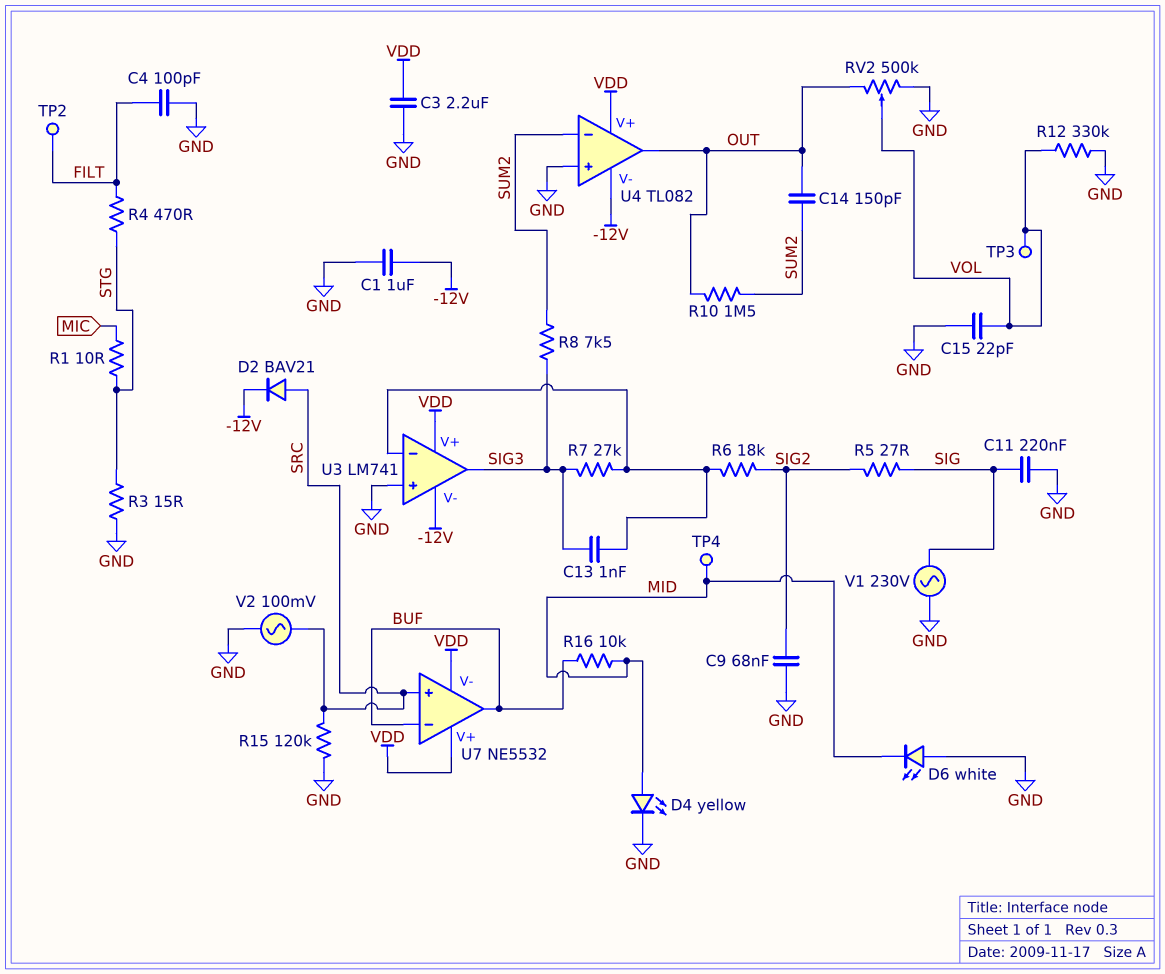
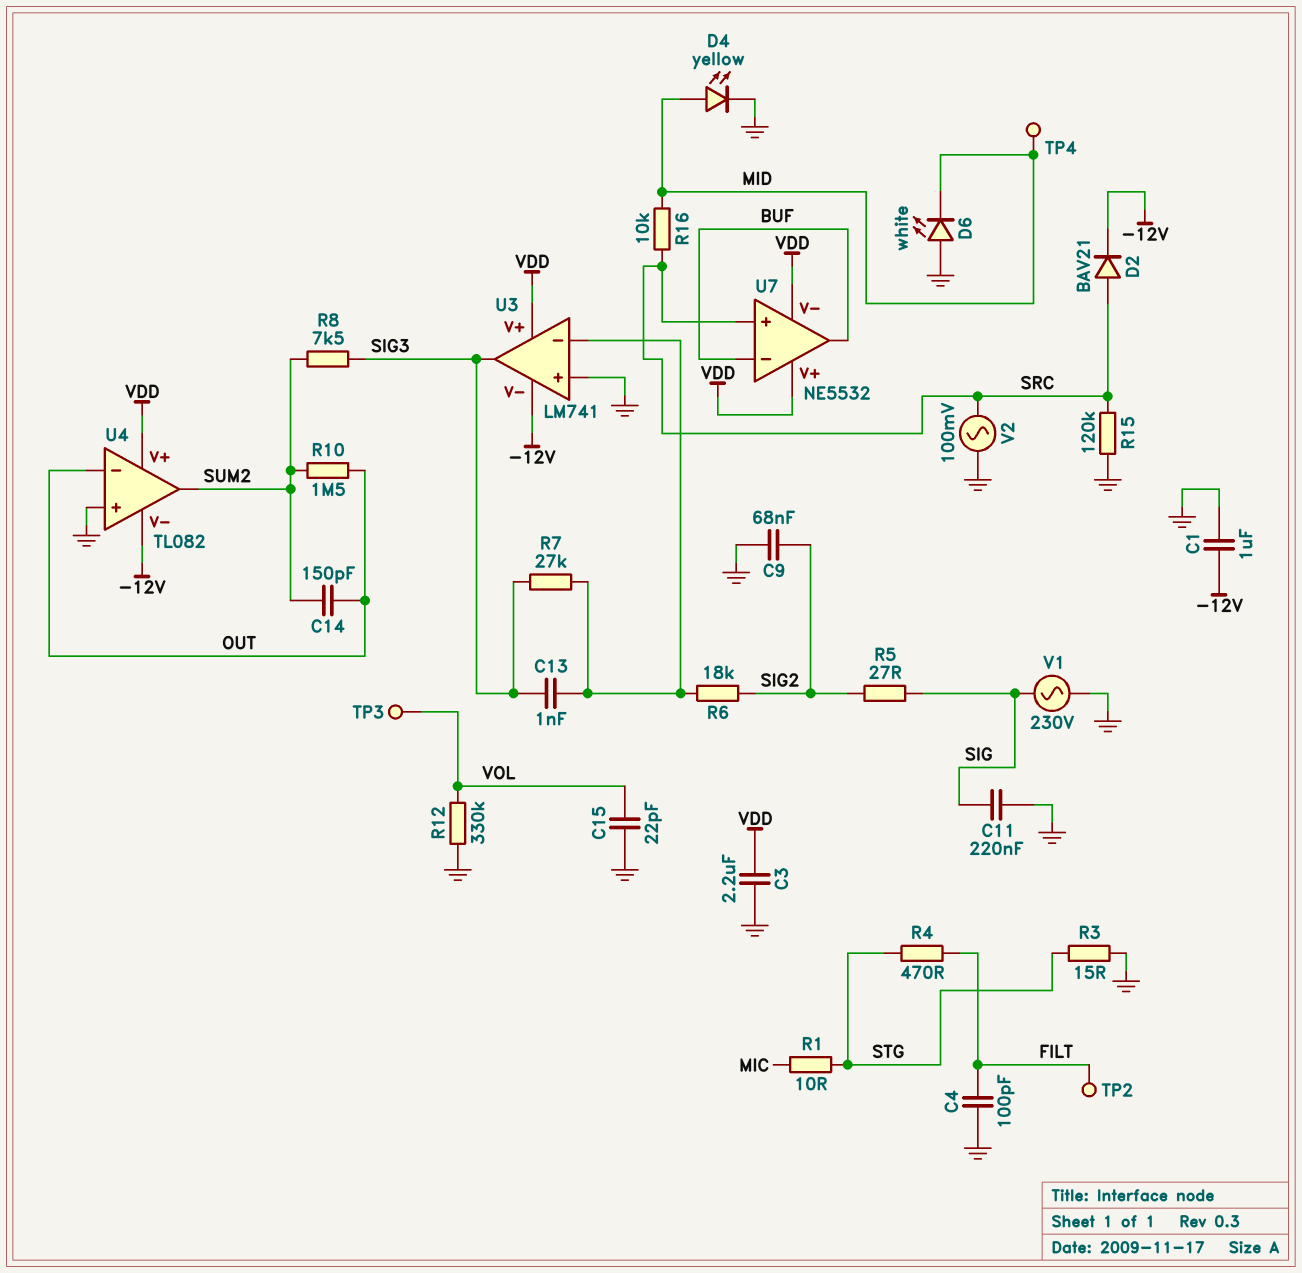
R16: 10k (BUF, MID) -> 10k (MID, SRC)
RV2: 500k (GND, OUT, wiper VOL) -> none
U4 pin in-: SUM2 -> OUT
U4 pin out: OUT -> SUM2

